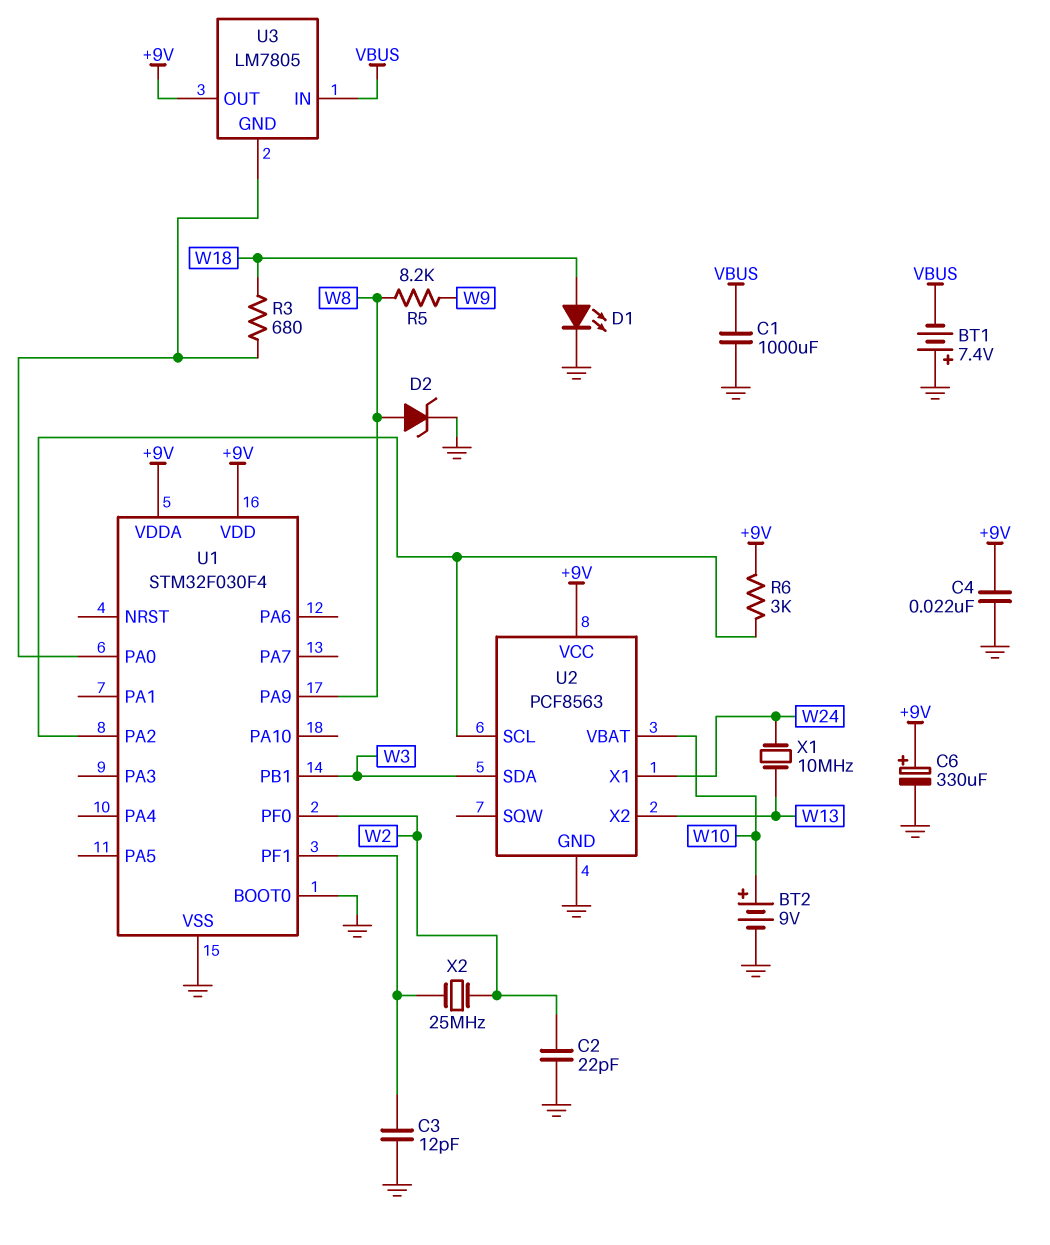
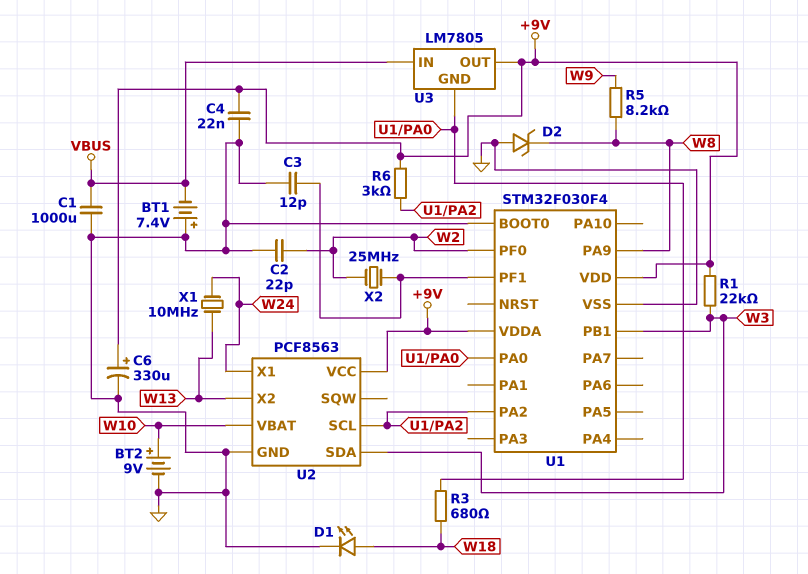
D2: zener (A W8, K GND) -> zener (A GND, K W8)
R1: none -> 22k (+9V, W3)

